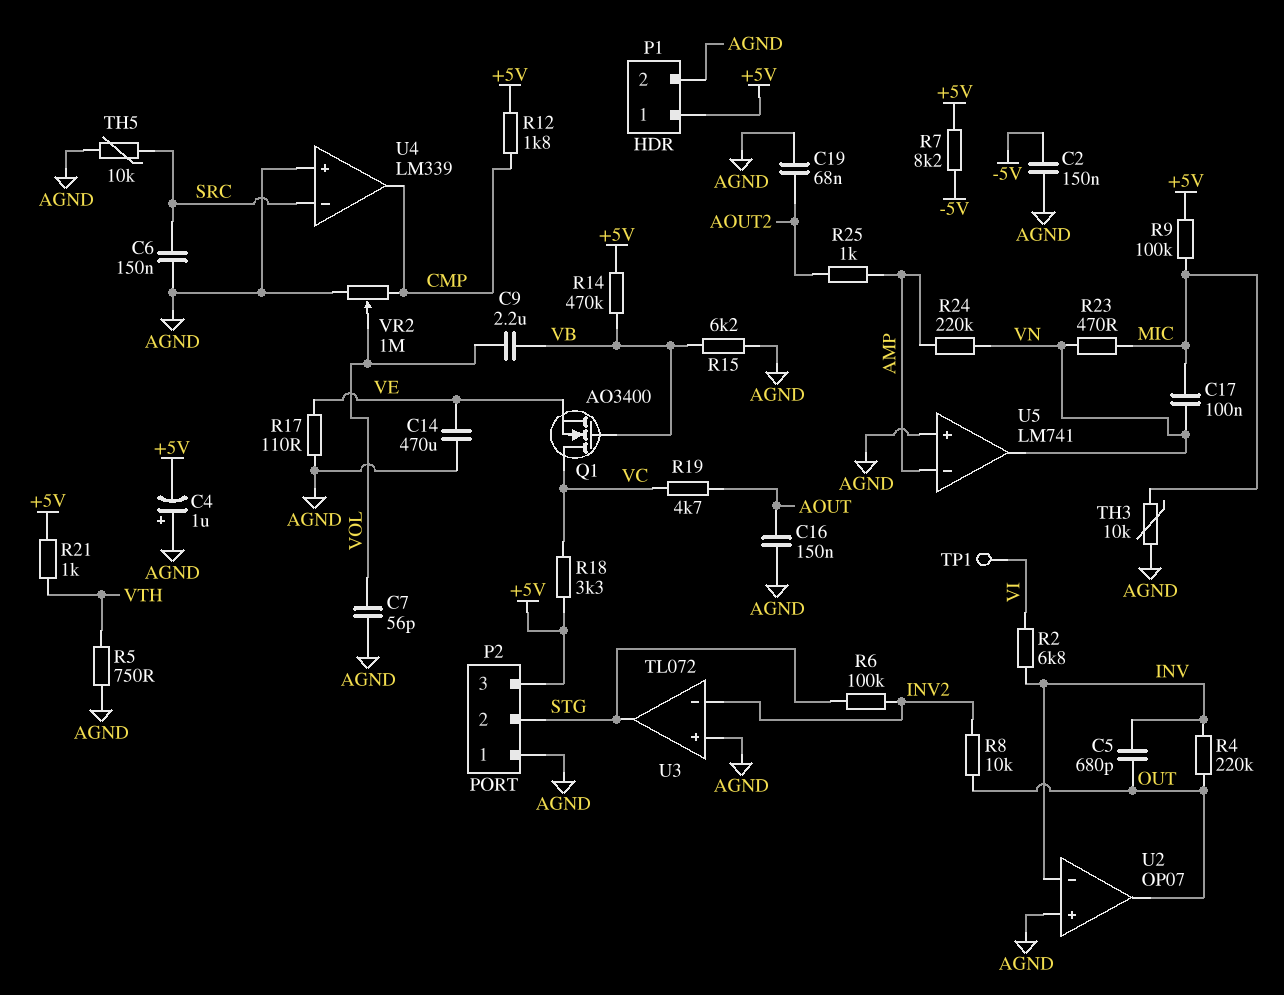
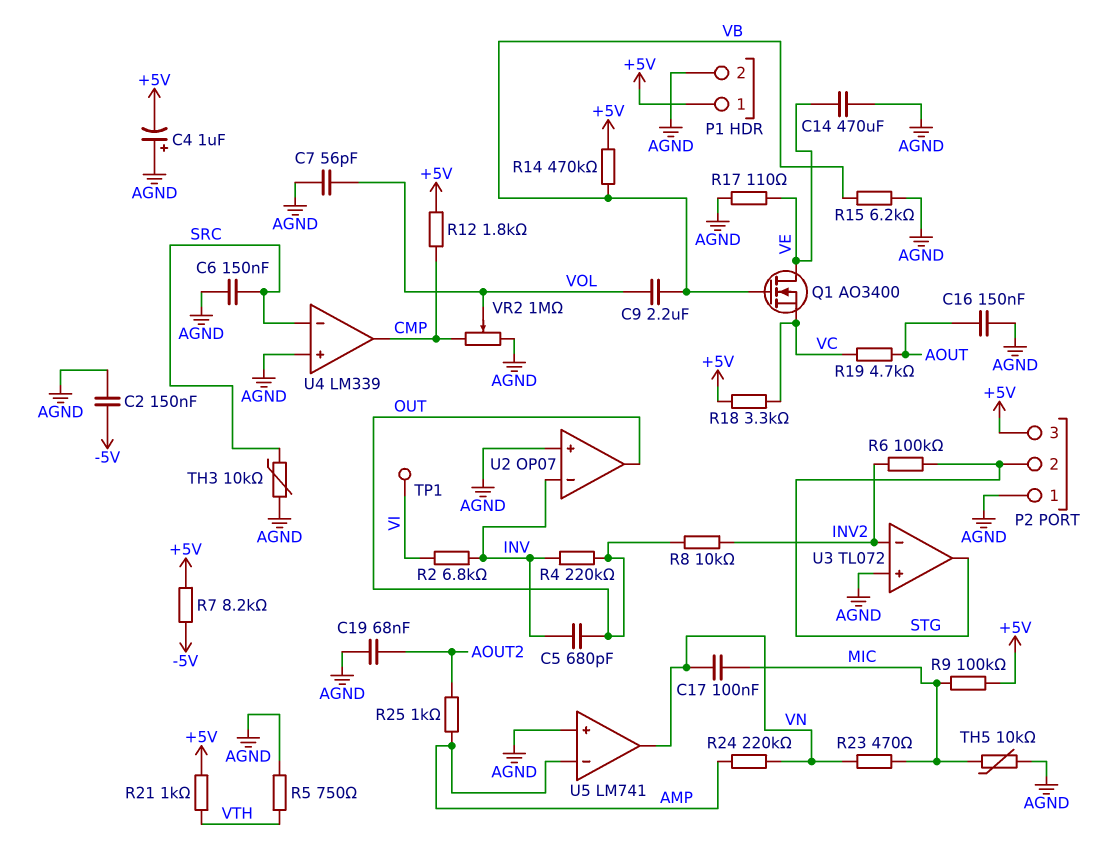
Q1: NMOS AO3400 (G VB, D VC, S VE) -> NMOS AO3400 (G VB, D VE, S VC)
TH3: 10k (AGND, MIC) -> 10k (AGND, SRC)
TH5: 10k (AGND, SRC) -> 10k (AGND, MIC)

